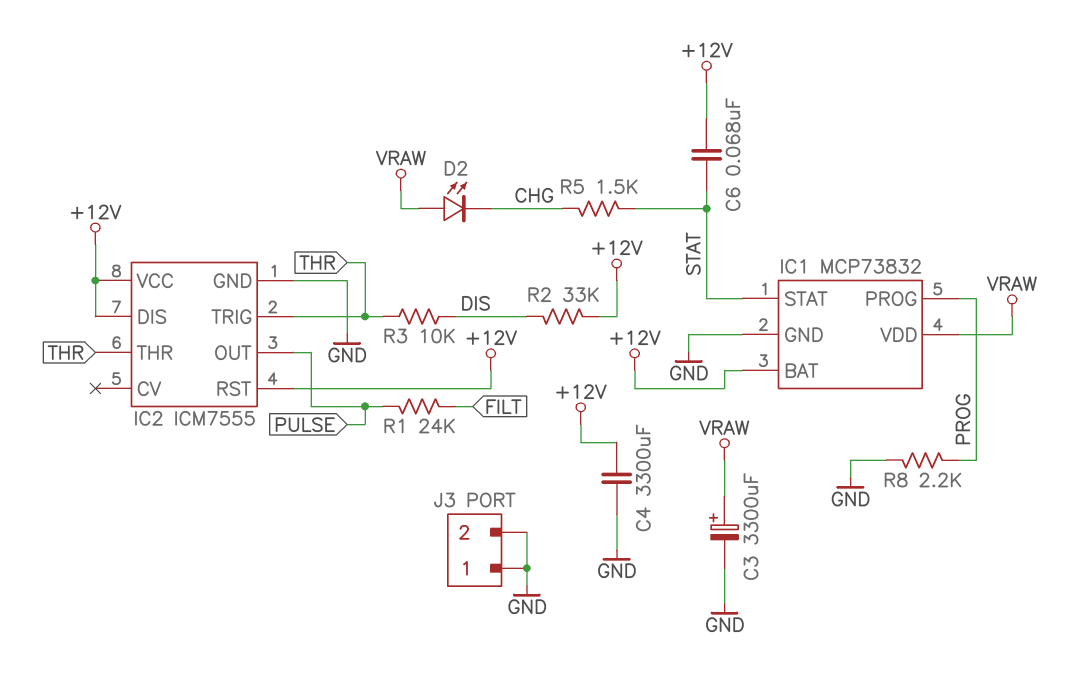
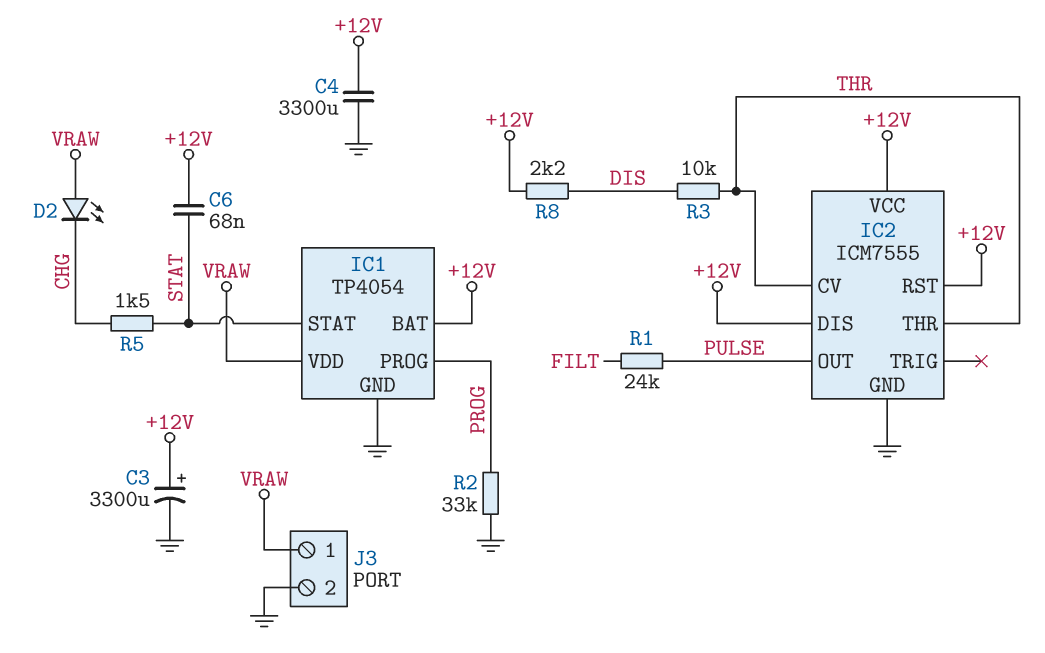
C3: 3300uF (plus VRAW, minus GND) -> 3300uF (plus +12V, minus GND)
IC1: MCP73832 -> TP4054
IC2 pin CV: none -> THR
IC2 pin TRIG: THR -> none
J3 pin 1: GND -> VRAW
R2: 33k (+12V, DIS) -> 33k (GND, PROG)
R8: 2.2k (GND, PROG) -> 2.2k (+12V, DIS)

